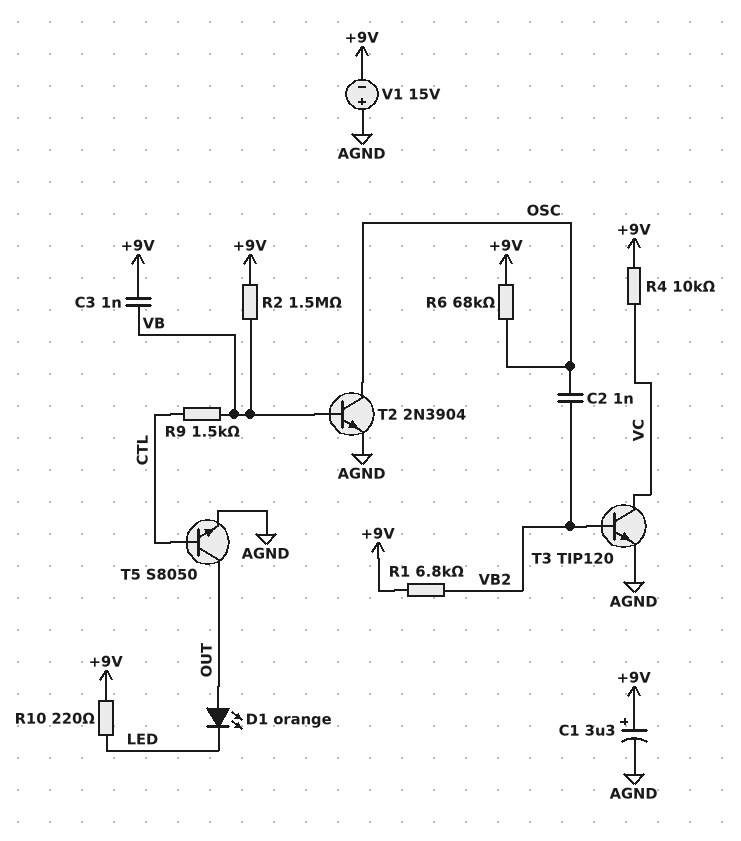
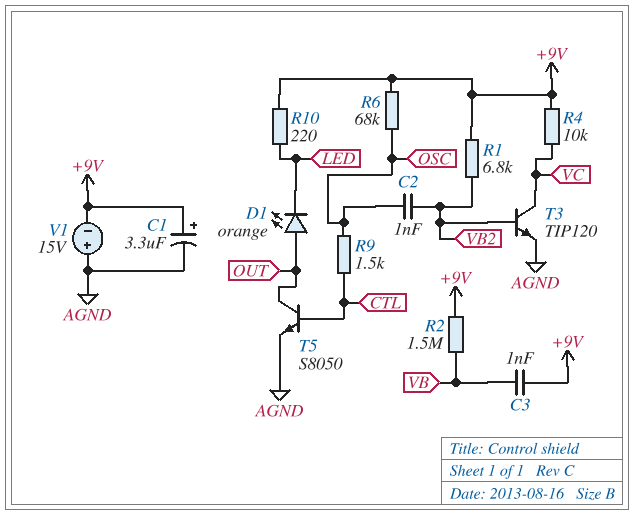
R9: 1.5k (CTL, VB) -> 1.5k (CTL, OSC)
T2: NPN 2N3904 (B VB, C OSC, E AGND) -> none

